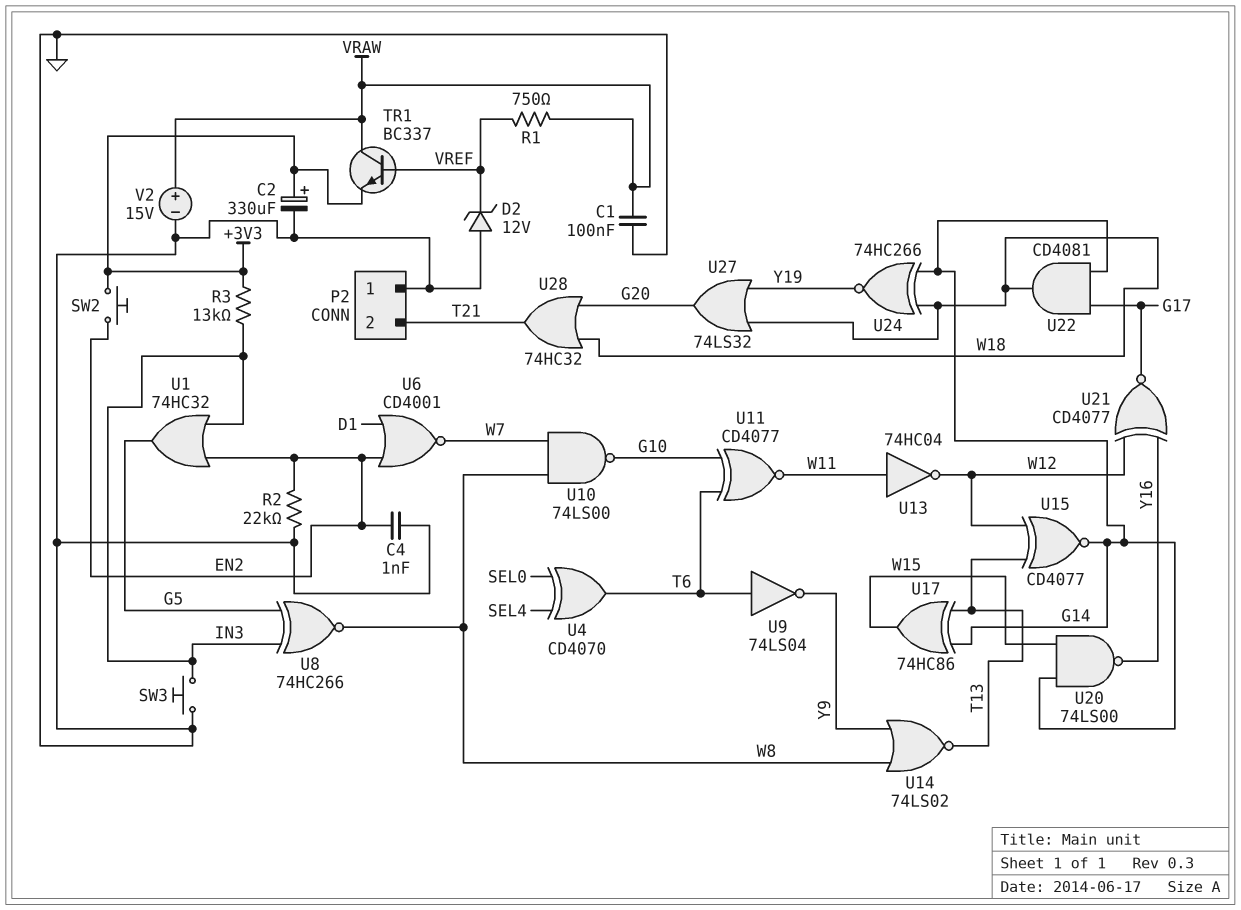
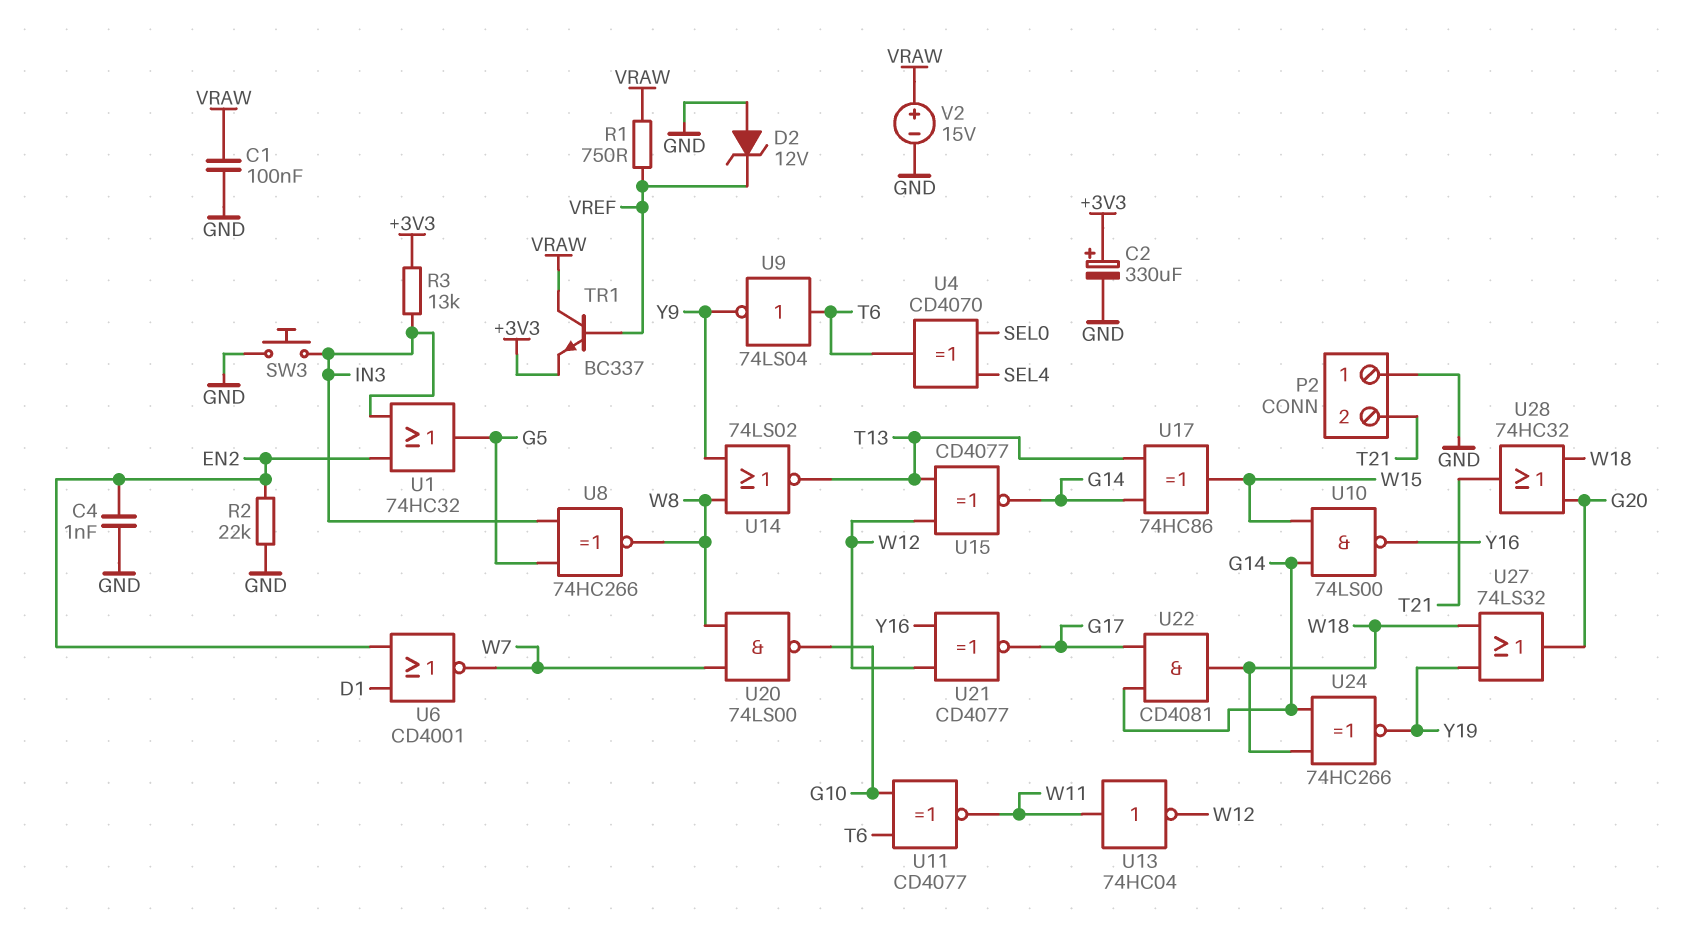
SW2: button (+3V3, EN2) -> none
U10: NAND 74LS00 (in W7, in W8, out G10) -> NAND 74LS00 (in G14, in W15, out Y16)
U20: NAND 74LS00 (in G14, in W15, out Y16) -> NAND 74LS00 (in W7, in W8, out G10)

